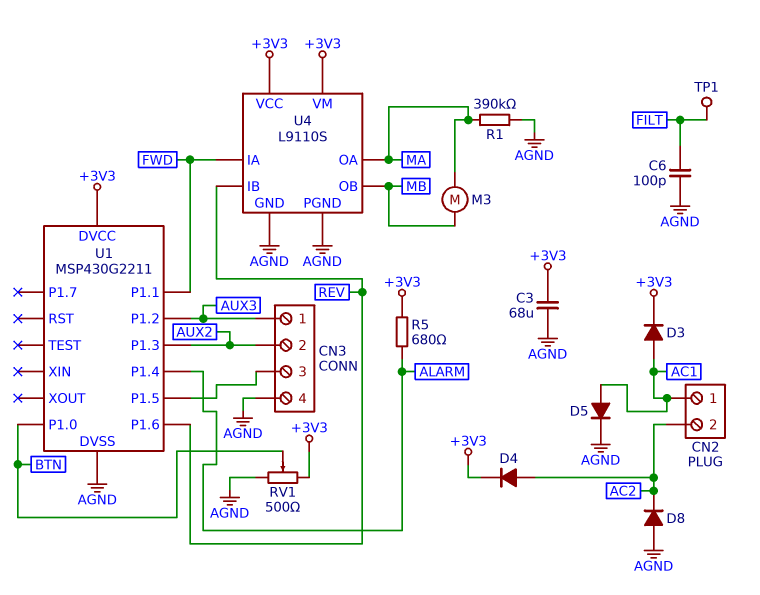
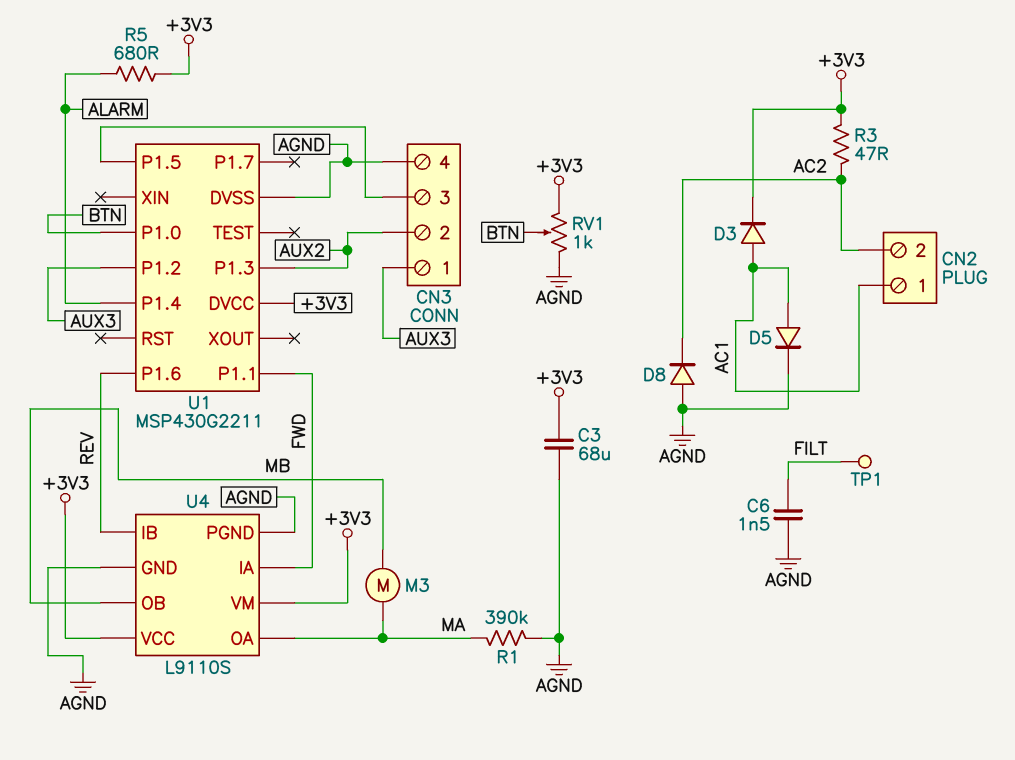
C6: 100pF (AGND, FILT) -> 1.5nF (AGND, FILT)
D4: diode (A AC2, K +3V3) -> none
R3: none -> 47 (+3V3, AC2)
RV1: 500 (+3V3, AGND, wiper BTN) -> 1k (+3V3, AGND, wiper BTN)

